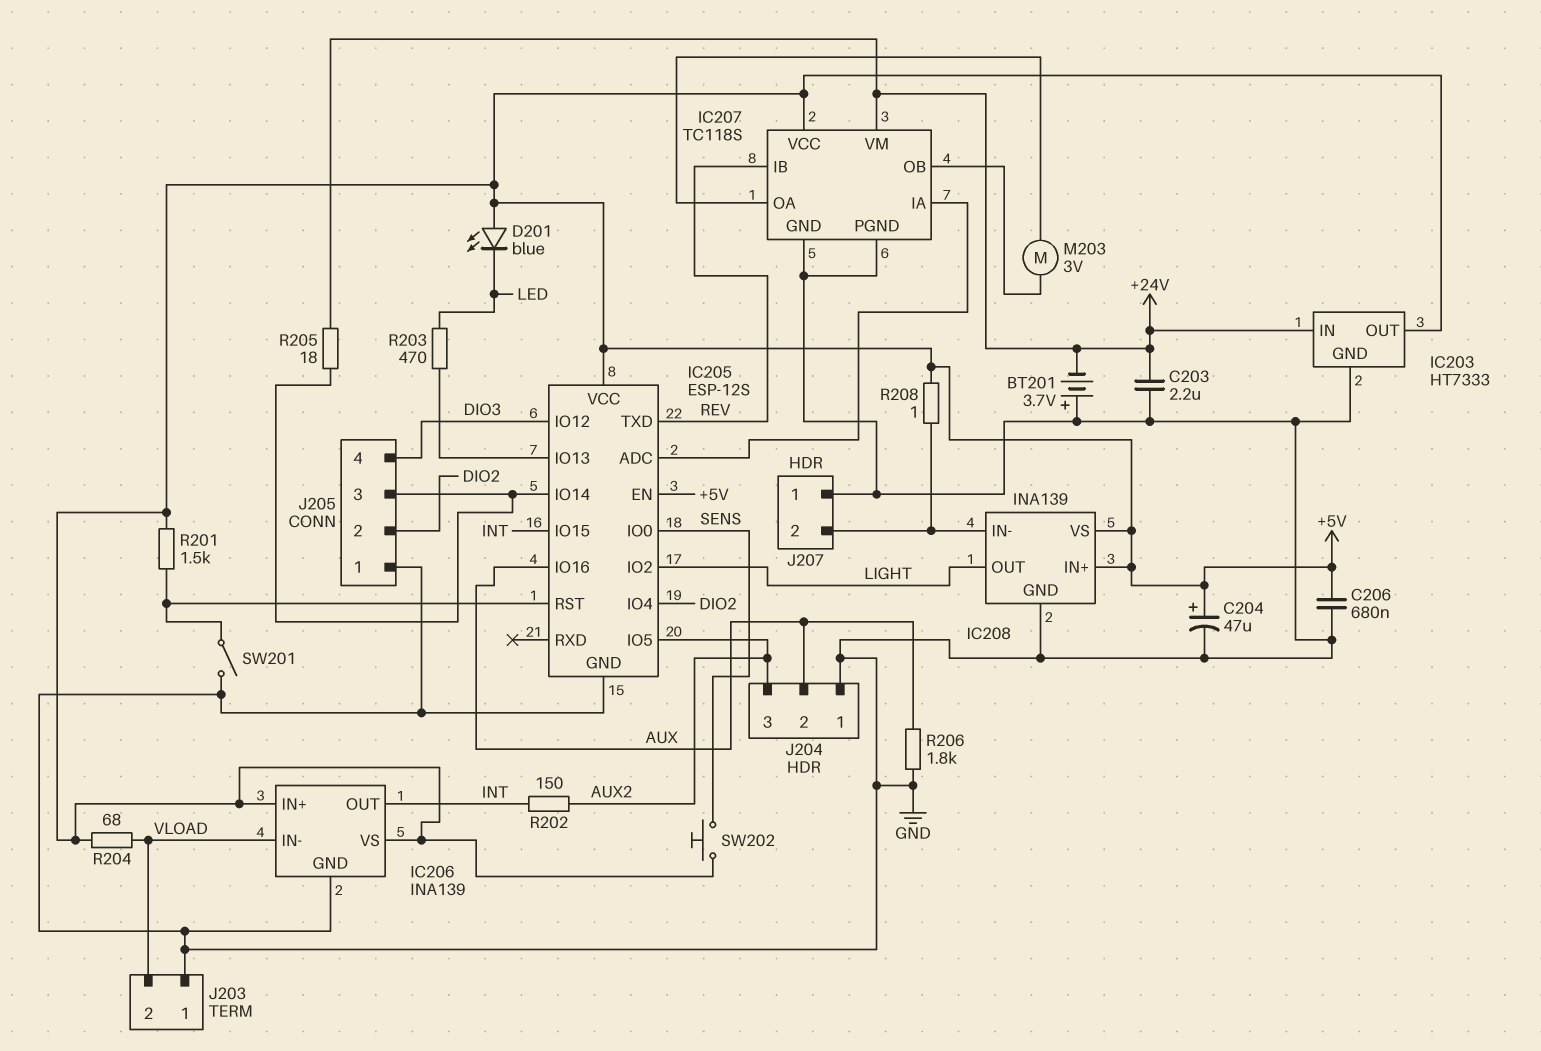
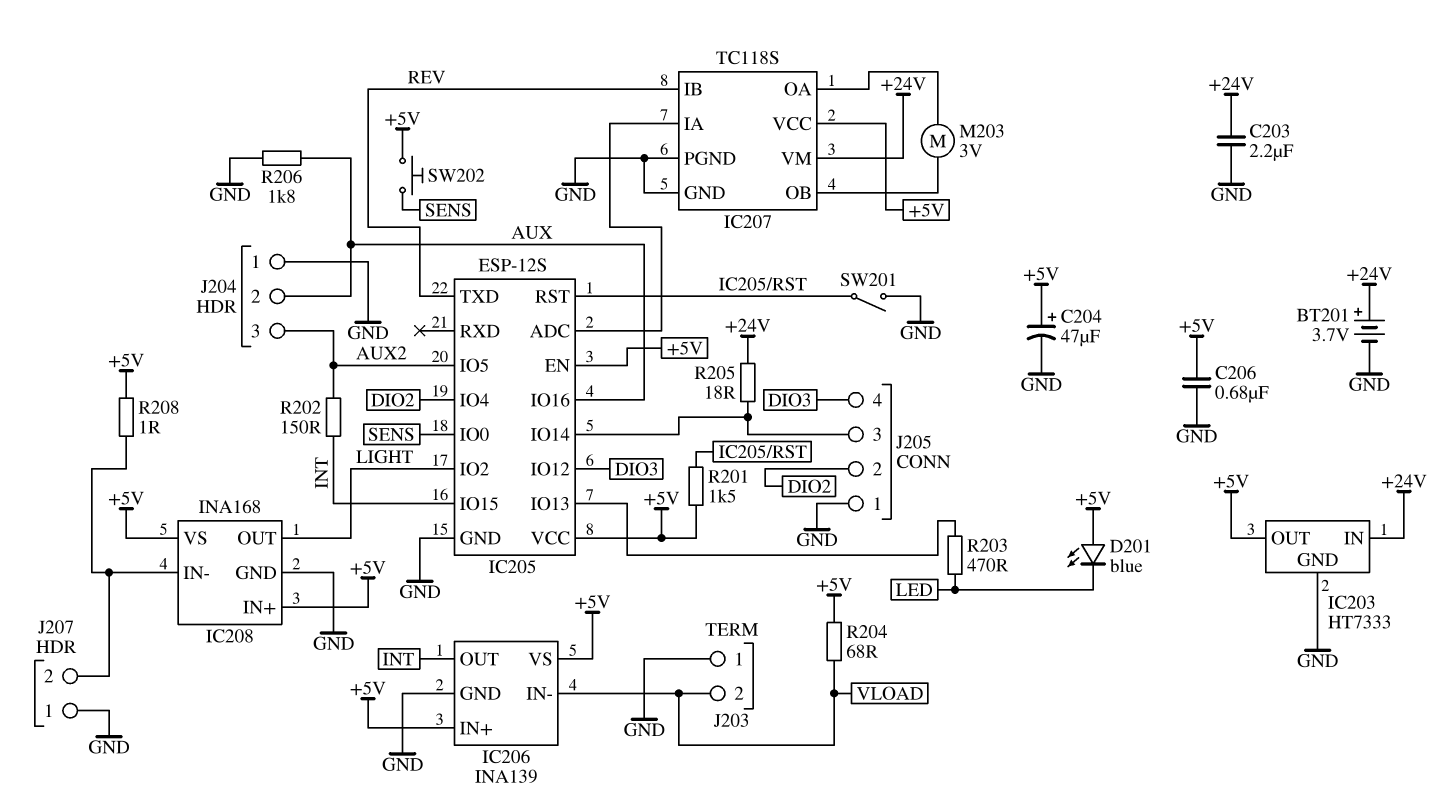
BT201: 3.7V (plus GND, minus +24V) -> 3.7V (plus +24V, minus GND)
IC208: INA139 -> INA168

